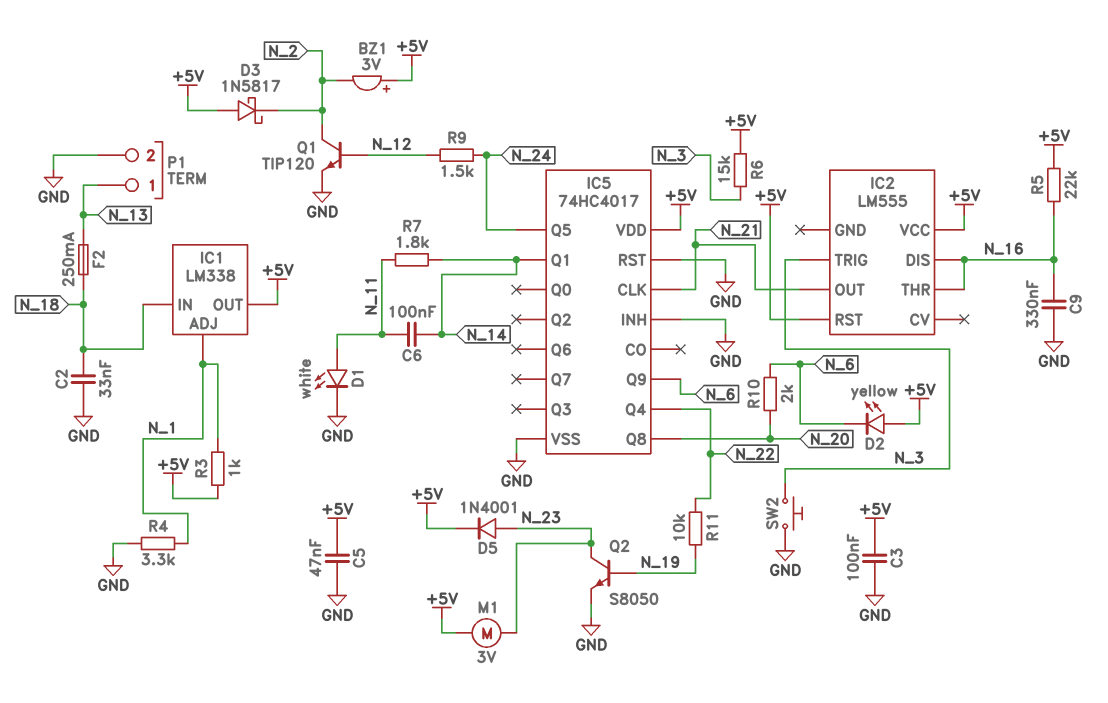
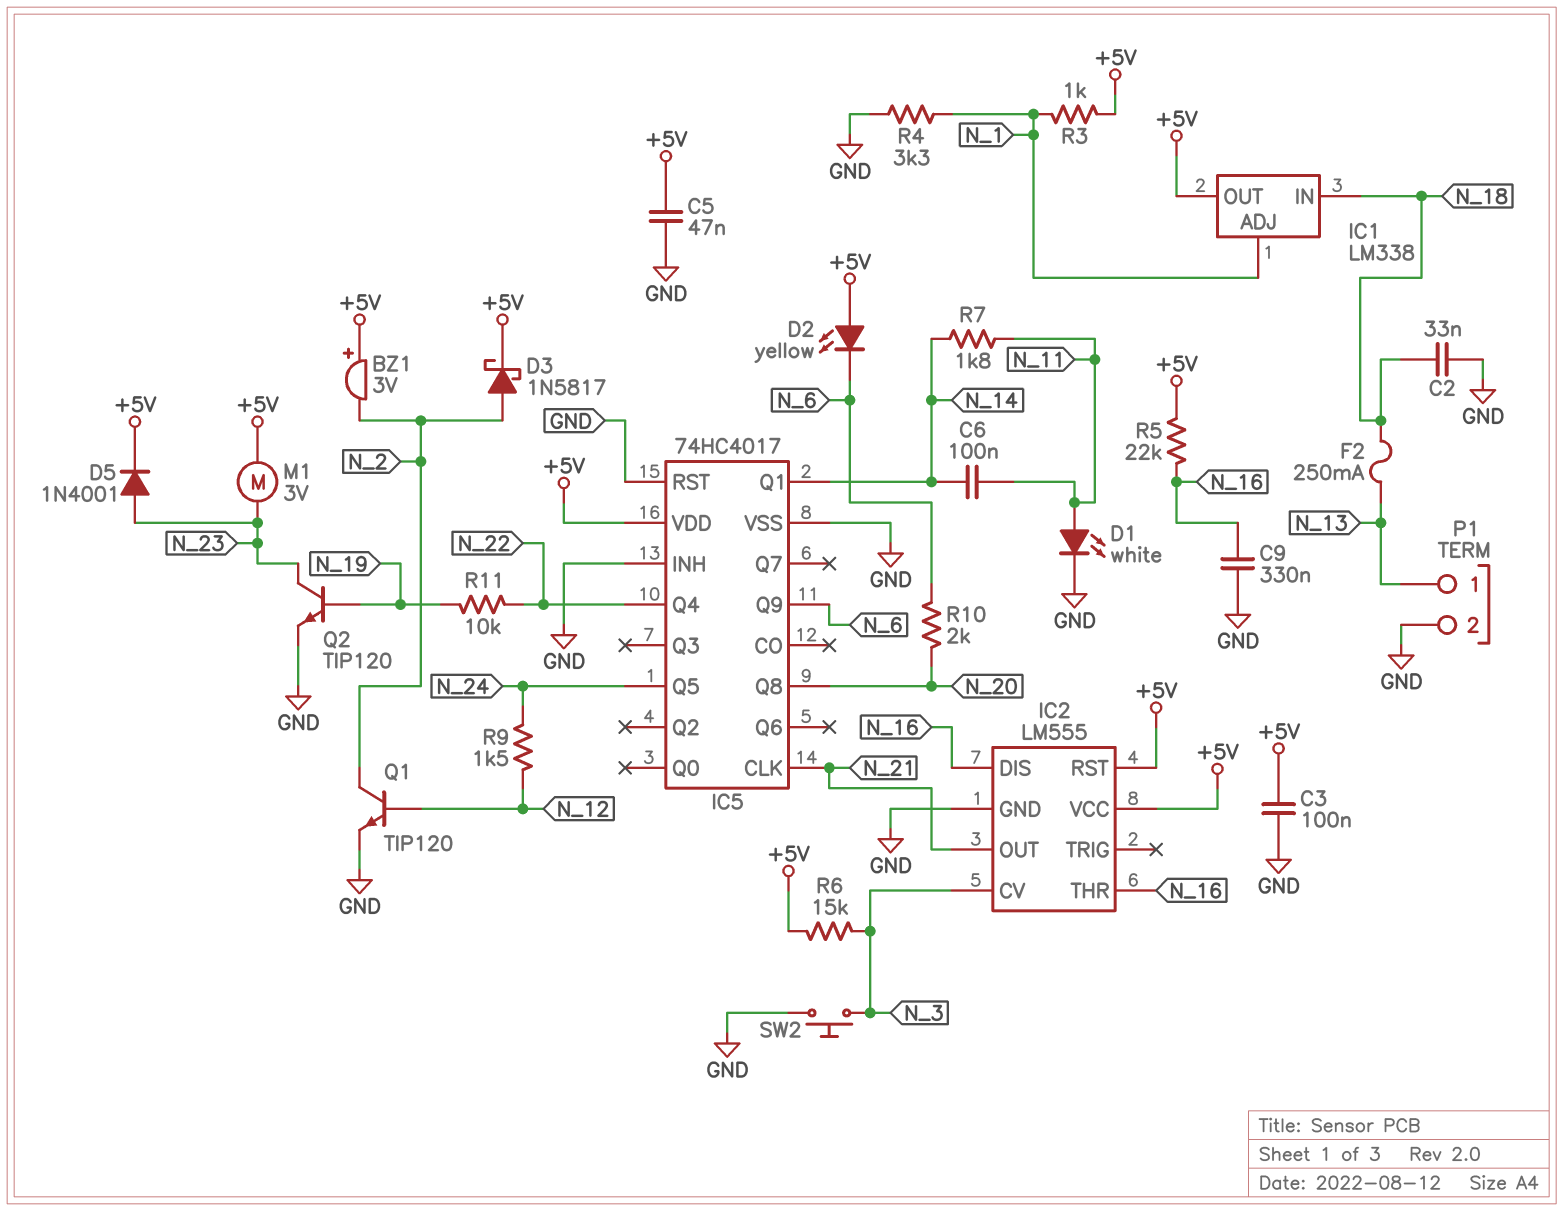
D3: schottky 1N5817 (A +5V, K N_2) -> schottky 1N5817 (A N_2, K +5V)
IC2 pin CV: none -> N_3
IC2 pin GND: none -> GND
IC2 pin TRIG: N_3 -> none
Q2: NPN S8050 (B N_19, C N_23, E GND) -> NPN TIP120 (B N_19, C N_23, E GND)

